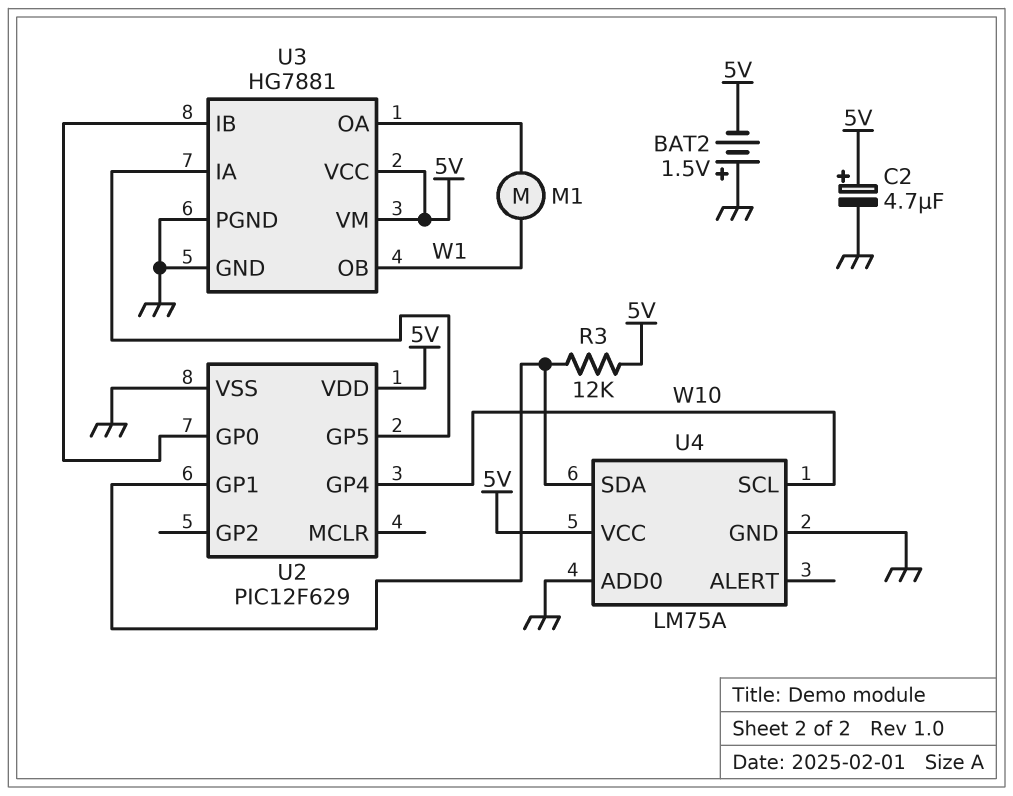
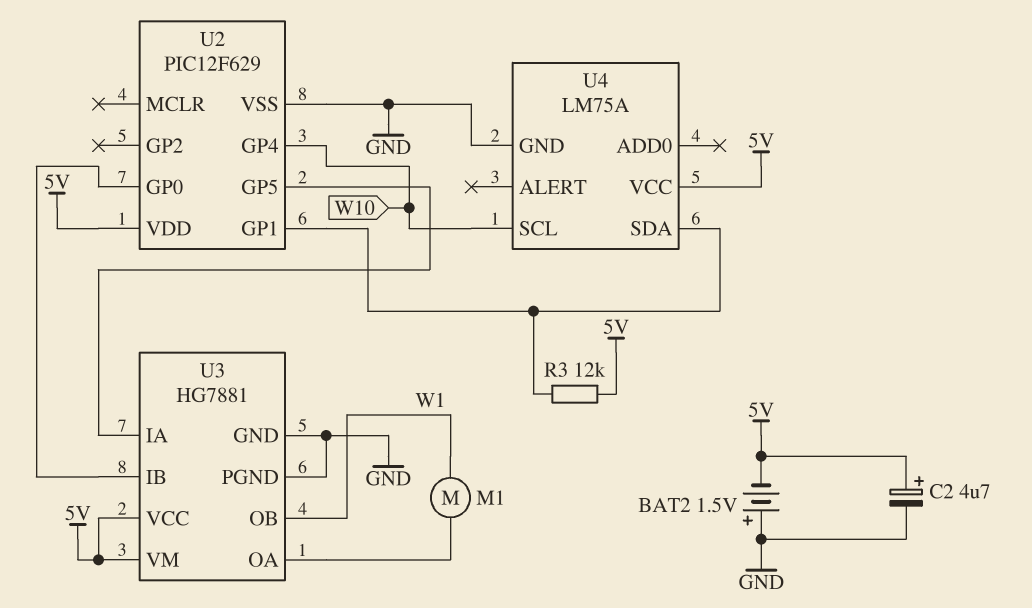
U4 pin ADD0: GND -> none

